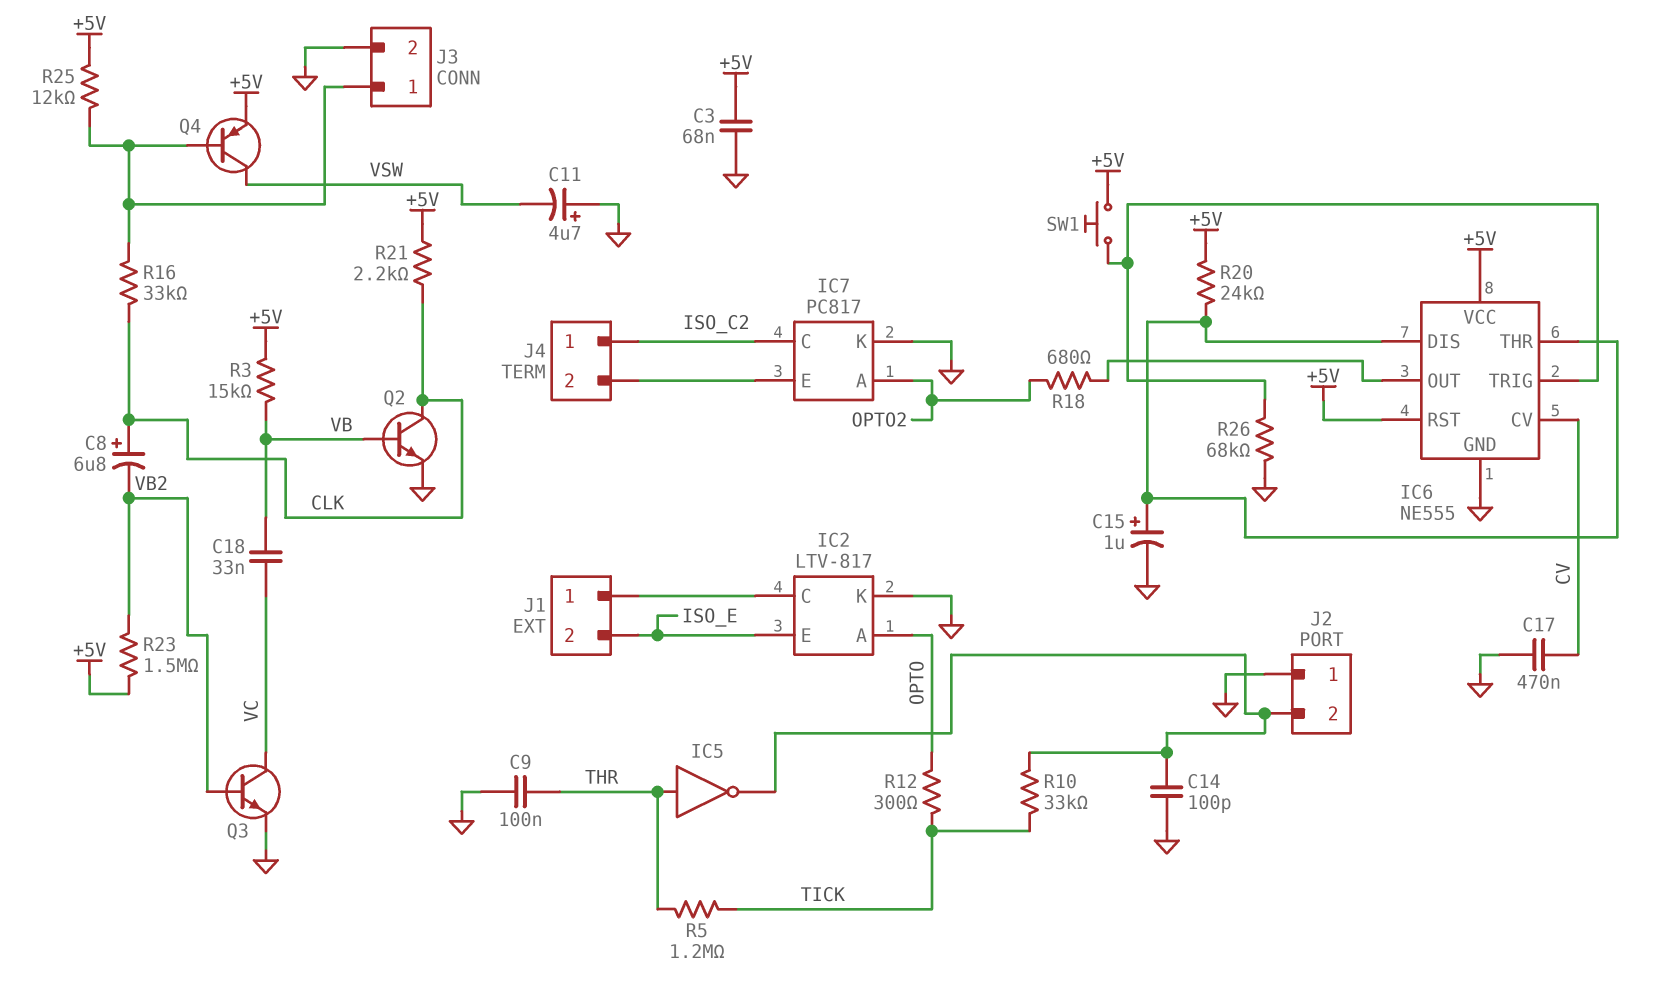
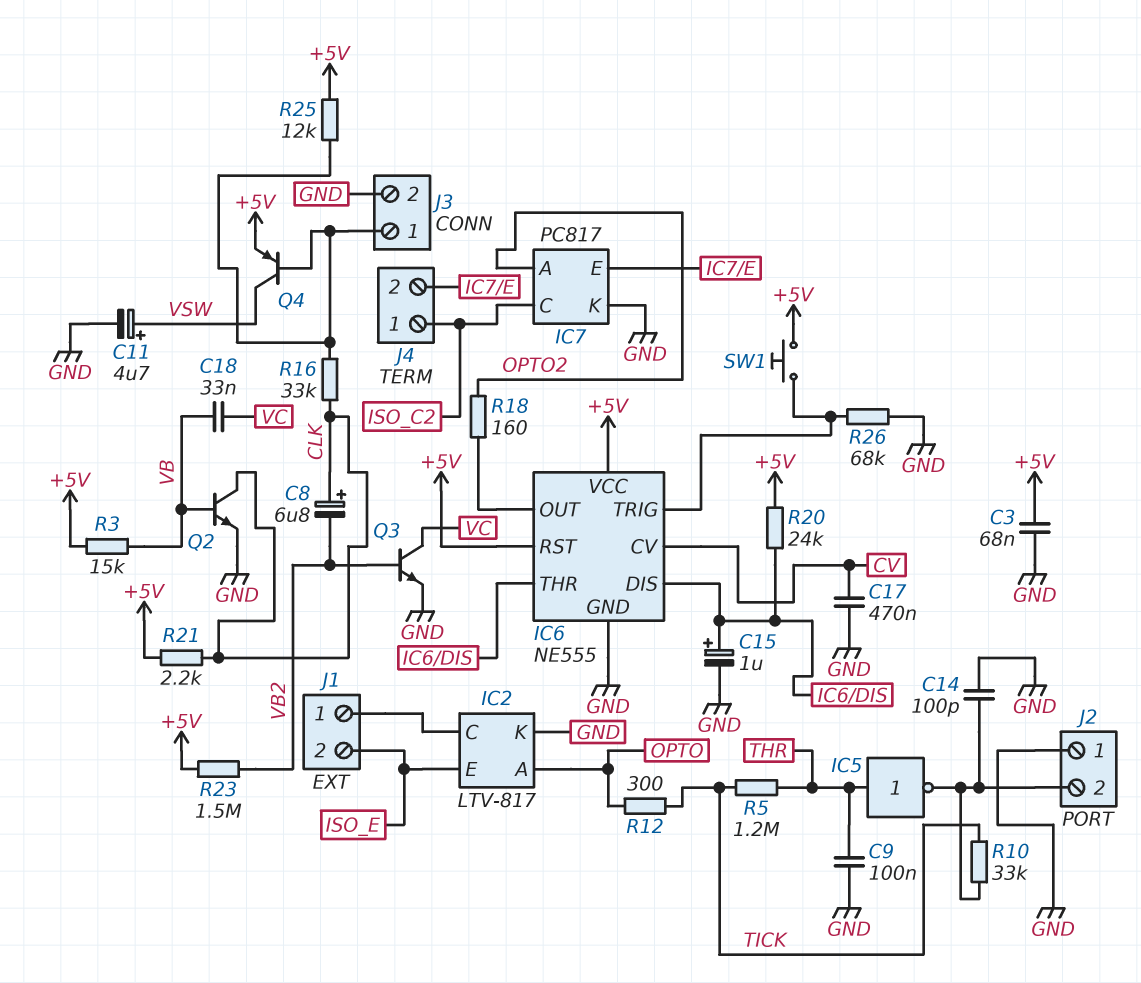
C11: 4.7uF (plus GND, minus VSW) -> 4.7uF (plus VSW, minus GND)
R18: 680 (IC6/OUT, OPTO2) -> 160 (IC6/OUT, OPTO2)

